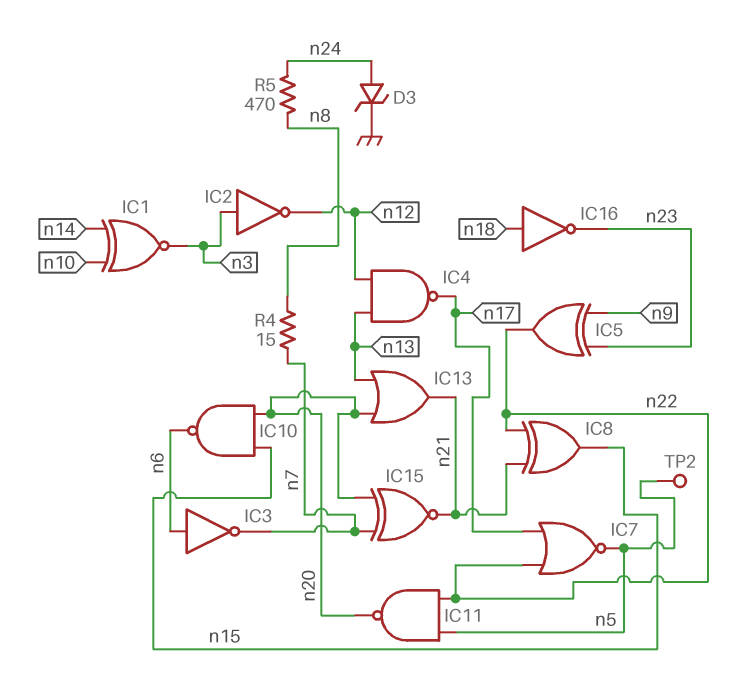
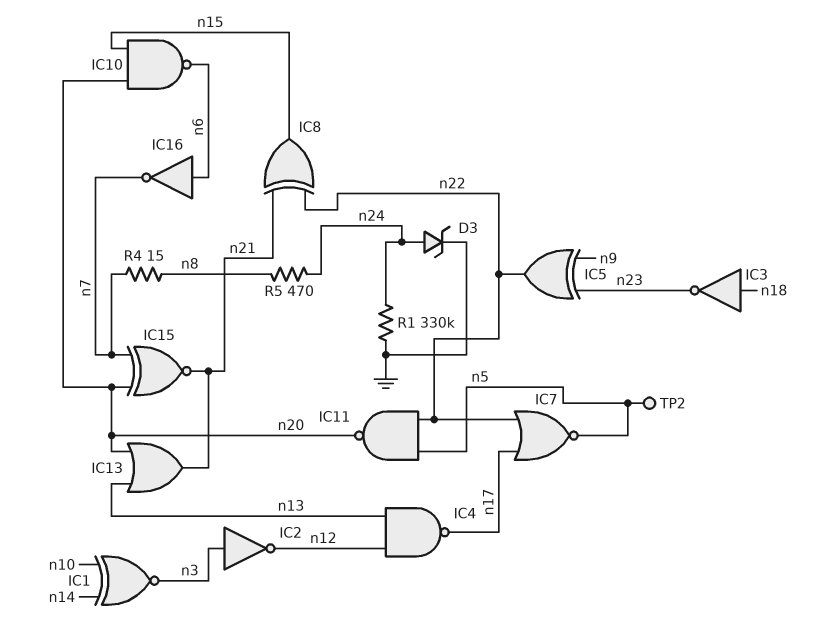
IC3: NOT (in n6, out n7) -> NOT (in n18, out n23)
IC16: NOT (in n18, out n23) -> NOT (in n6, out n7)
R1: none -> 330k (GND, n24)

